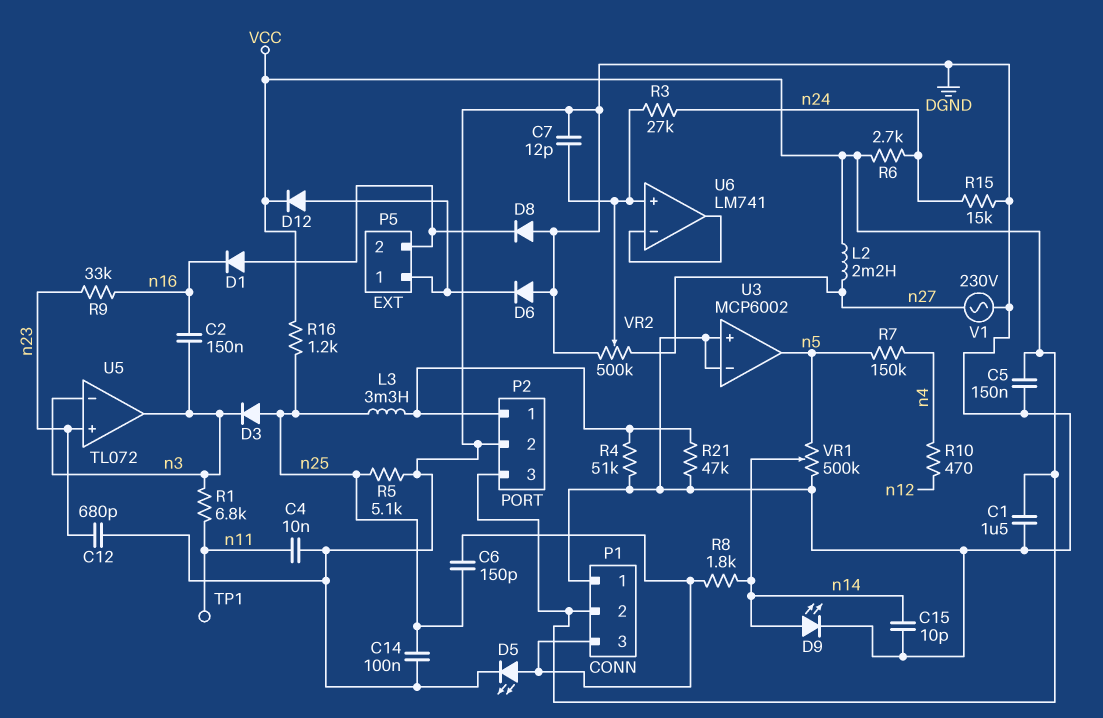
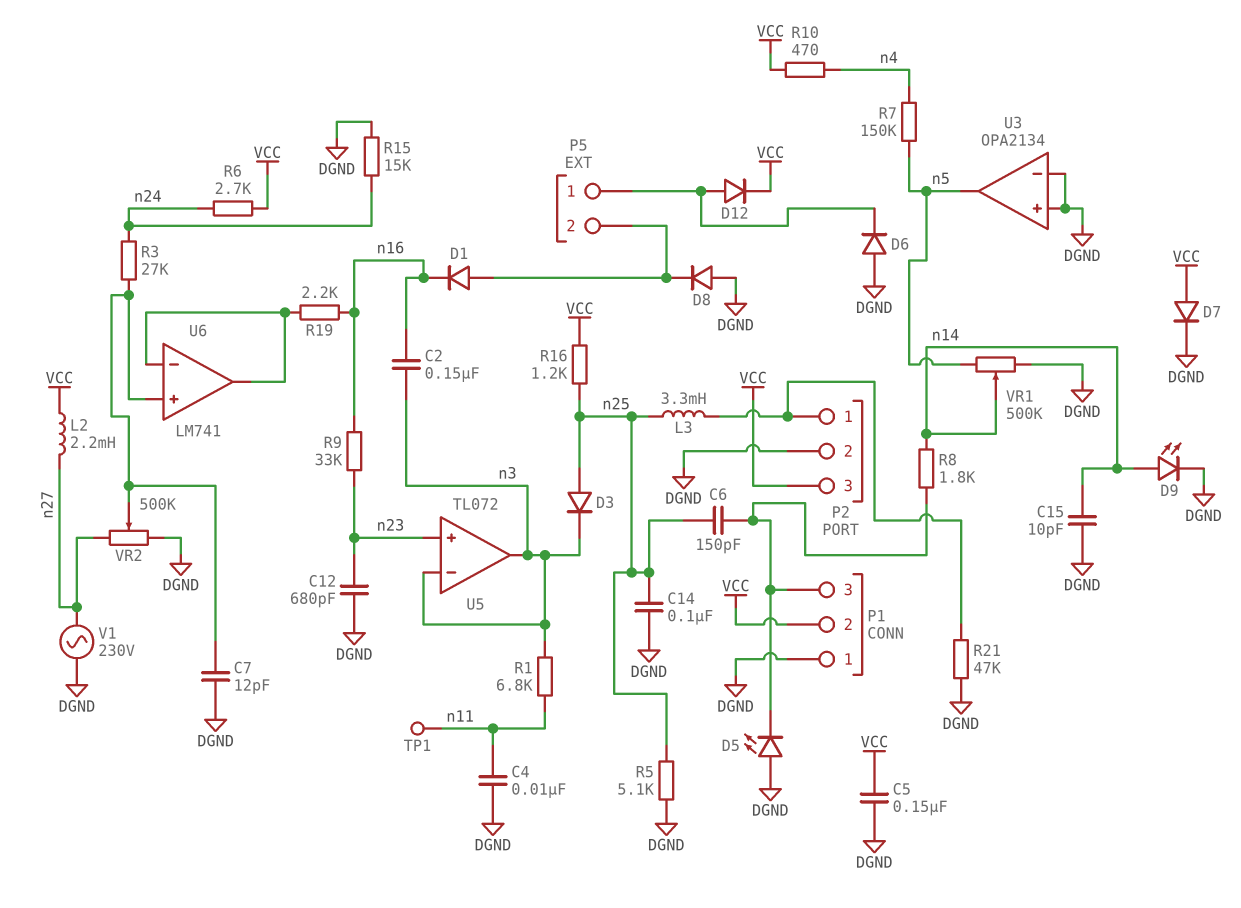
C1: 1.5uF (DGND, VCC) -> none
D5: LED (A P1/3, K DGND) -> LED (A DGND, K P1/3)
D7: none -> diode (A VCC, K DGND)
R4: 51k (DGND, P2/1) -> none
R10: 470 (n4, n12) -> 470 (VCC, n4)
R19: none -> 2.2k (U6/in-, n16)
U3: MCP6002 -> OPA2134

